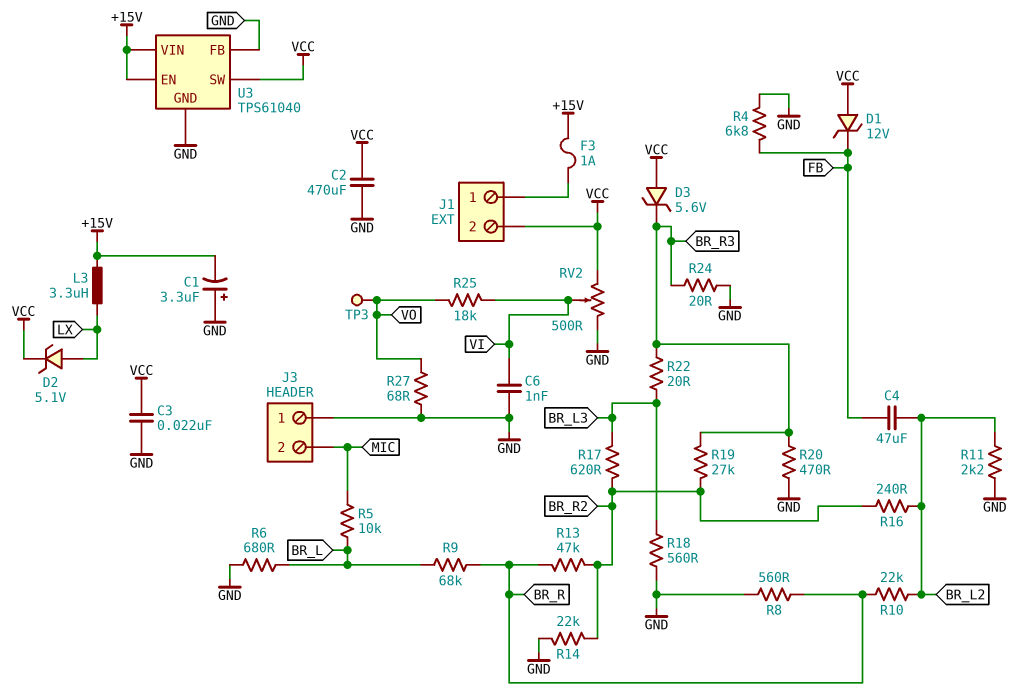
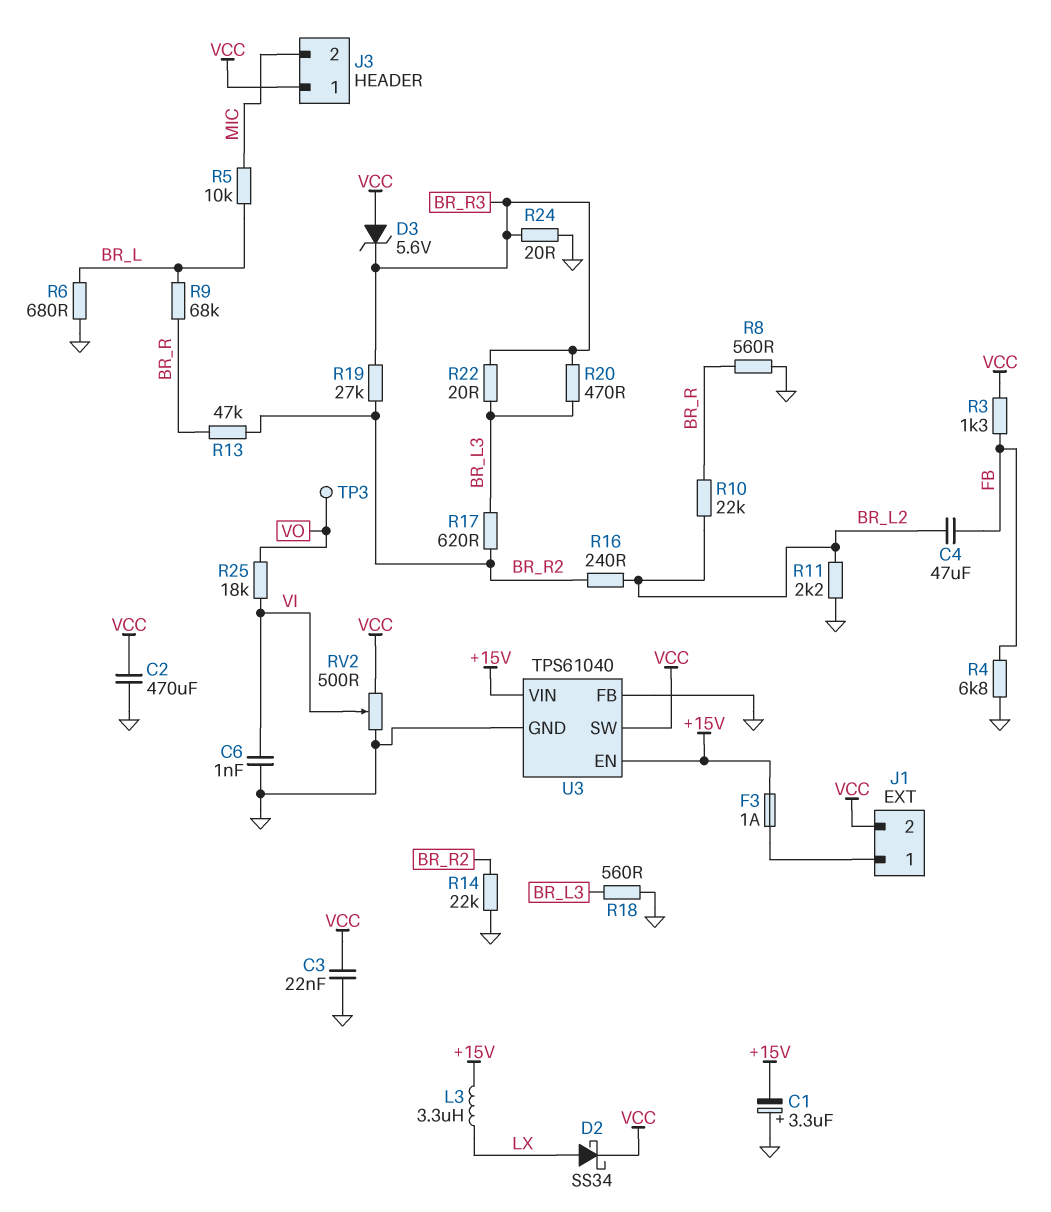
D1: zener 12V (A VCC, K FB) -> none
D2: zener 5.1V (A LX, K VCC) -> schottky SS34 (A LX, K VCC)
J3 pin 1: GND -> VCC
R3: none -> 1.3k (FB, VCC)
R20: 470 (BR_R3, GND) -> 470 (BR_L3, BR_R3)
R27: 68 (GND, VO) -> none

